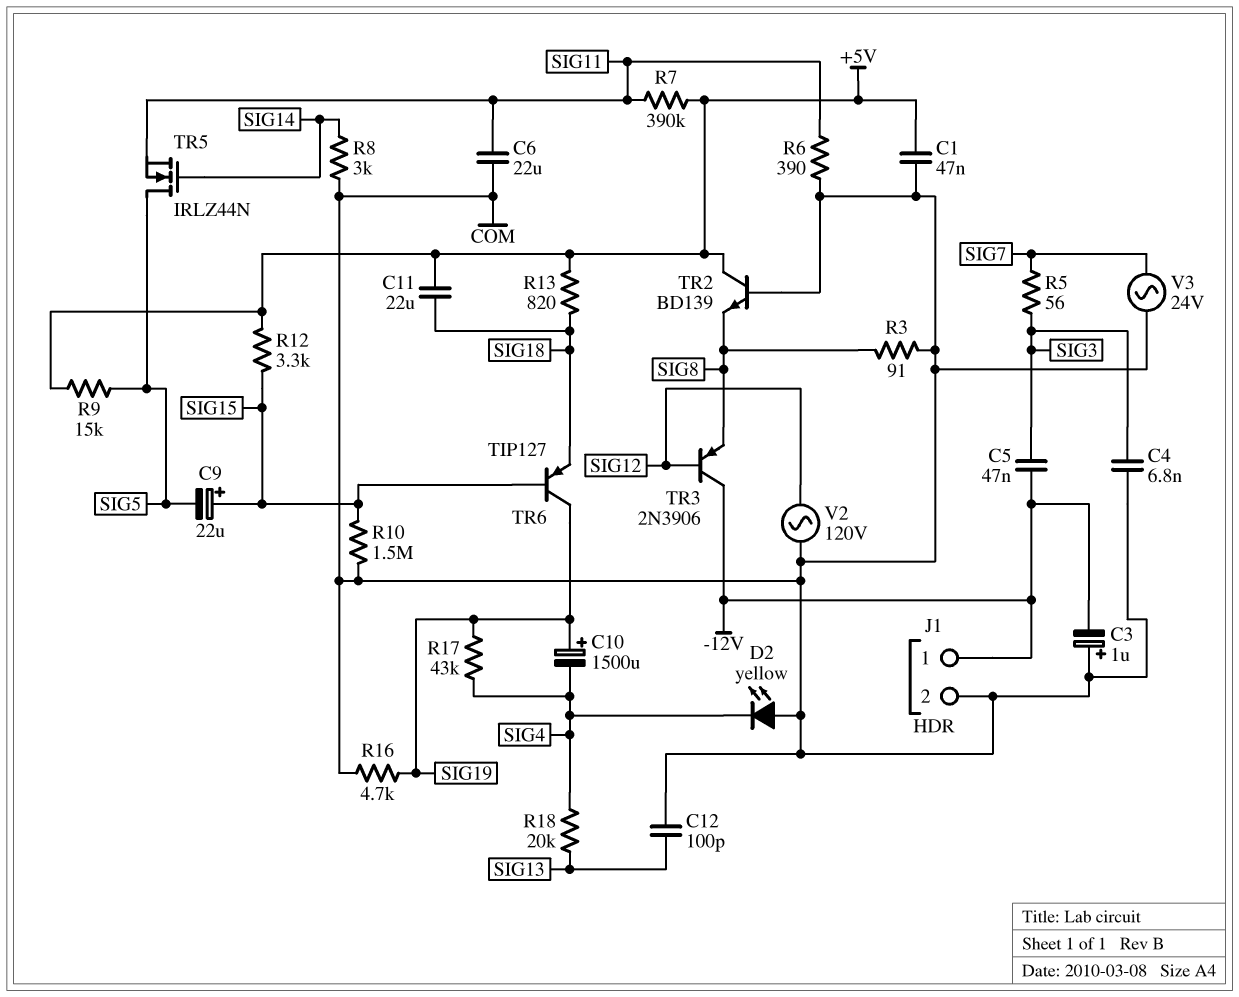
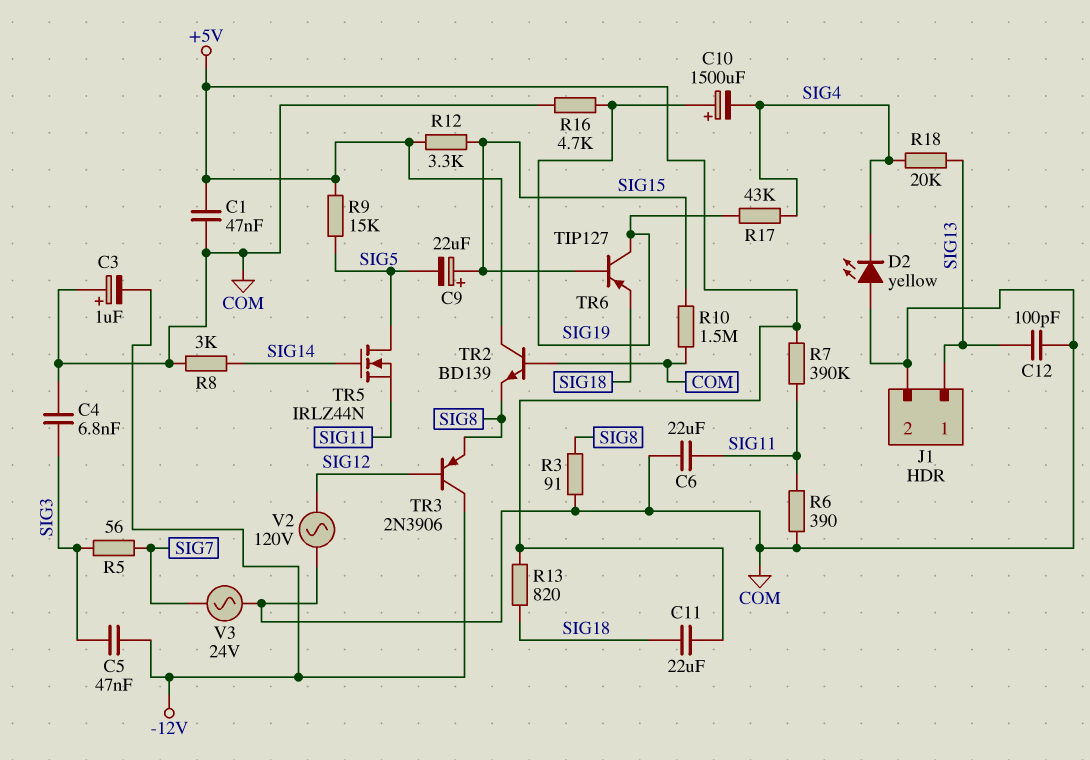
J1 pin 1: -12V -> SIG13

